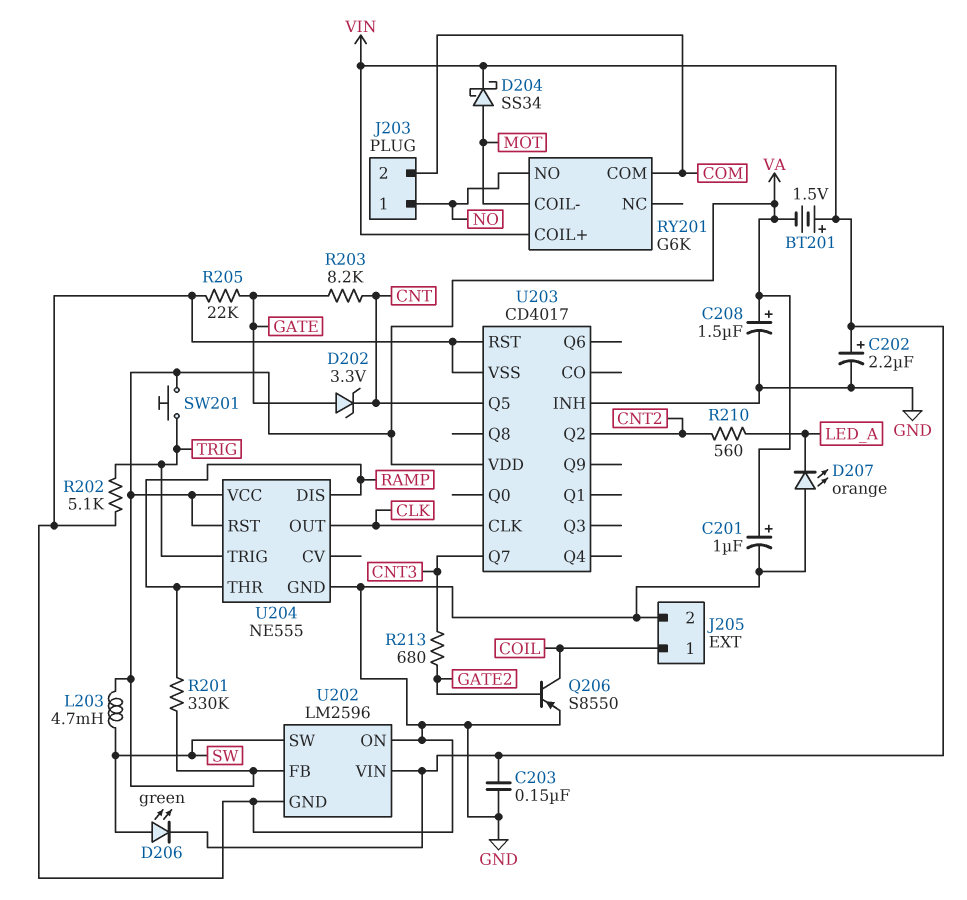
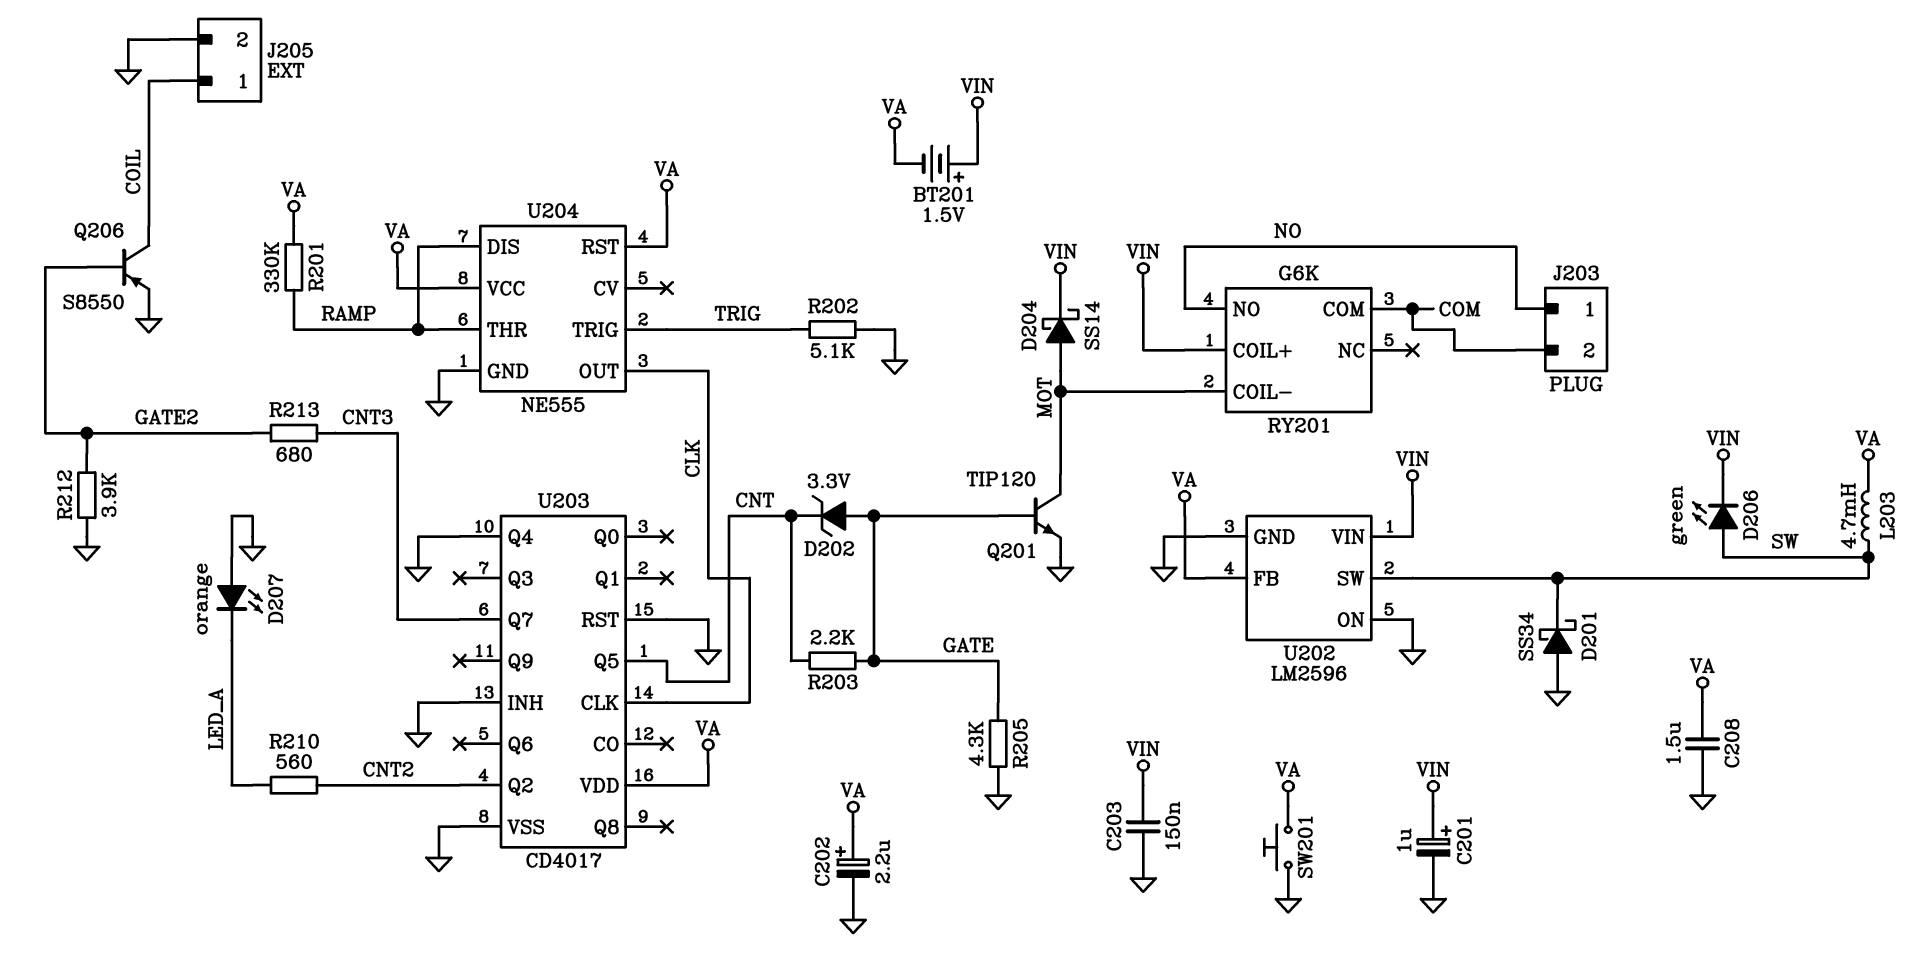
C201: 1uF (plus VA, minus GND) -> 1uF (plus VIN, minus GND)
C202: 2.2uF (plus VIN, minus GND) -> 2.2uF (plus VA, minus GND)
C208: 1.5uF (plus VA, minus GND) -> 1.5uF (GND, VA)
D201: none -> schottky SS34 (A GND, K SW)
D204: schottky SS34 (A MOT, K VIN) -> schottky SS14 (A MOT, K VIN)
Q201: none -> NPN TIP120 (B GATE, C MOT, E GND)
R203: 8.2k (CNT, GATE) -> 2.2k (CNT, GATE)
R205: 22k (GATE, GND) -> 4.3k (GATE, GND)
R212: none -> 3.9k (GATE2, GND)
SW201: button (TRIG, VA) -> button (GND, VA)
U203 pin Q4: none -> GND

